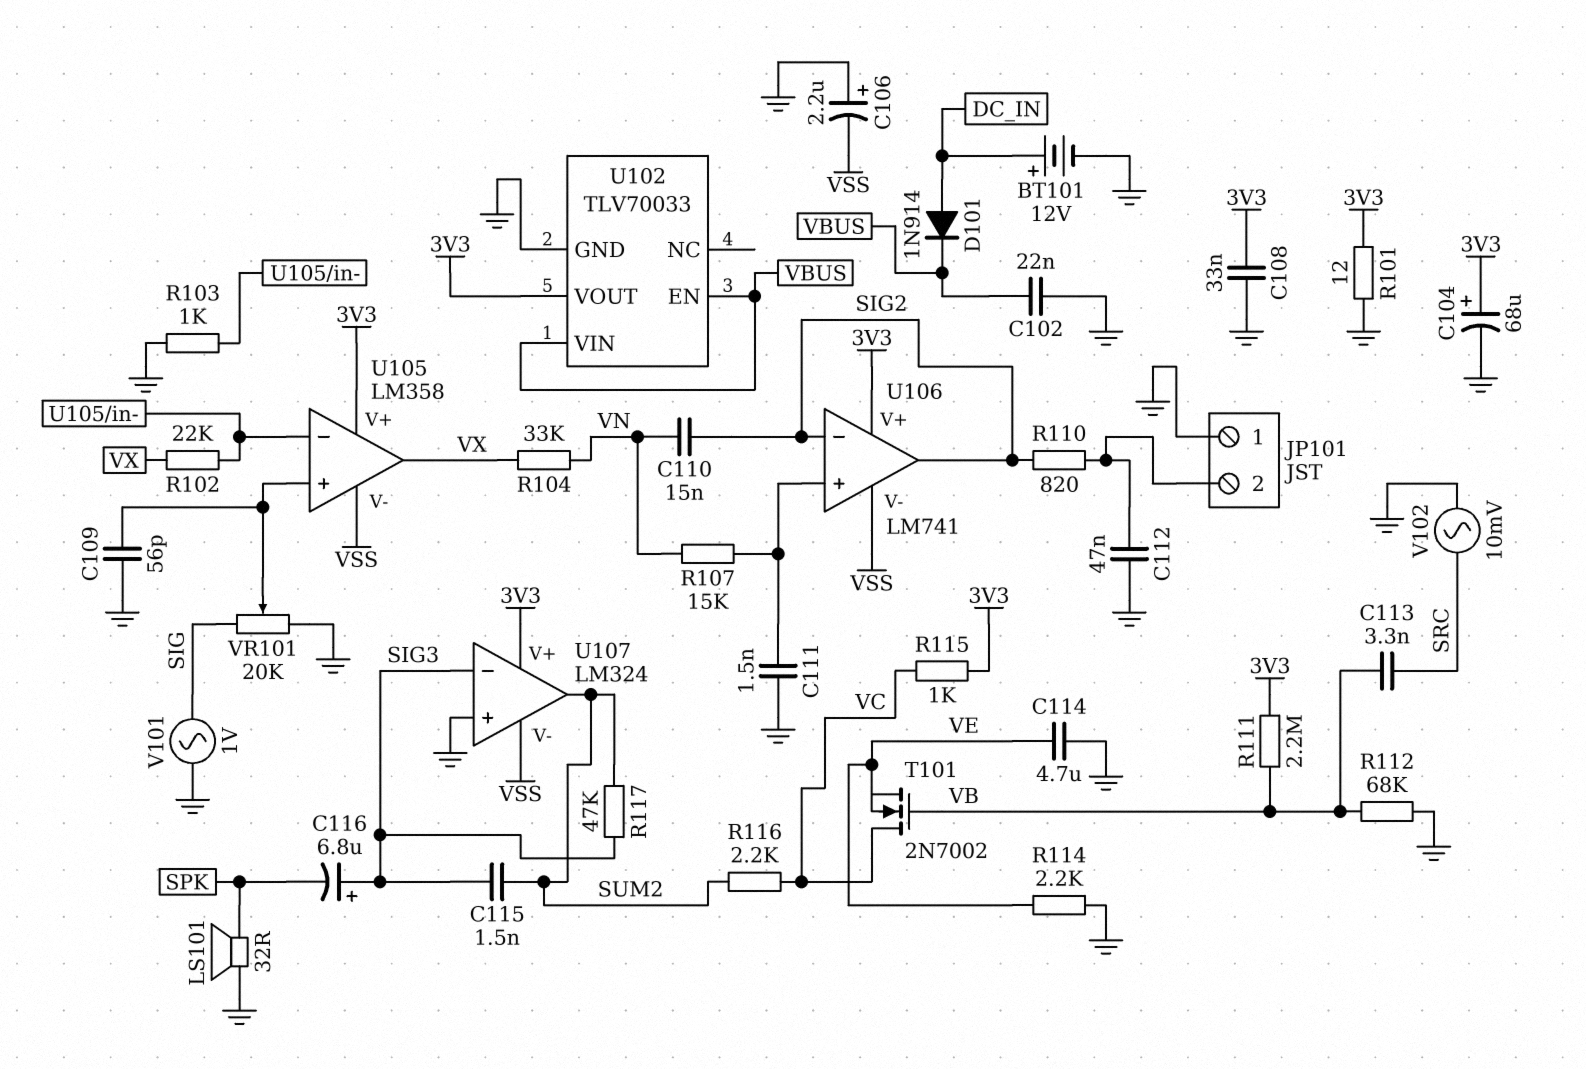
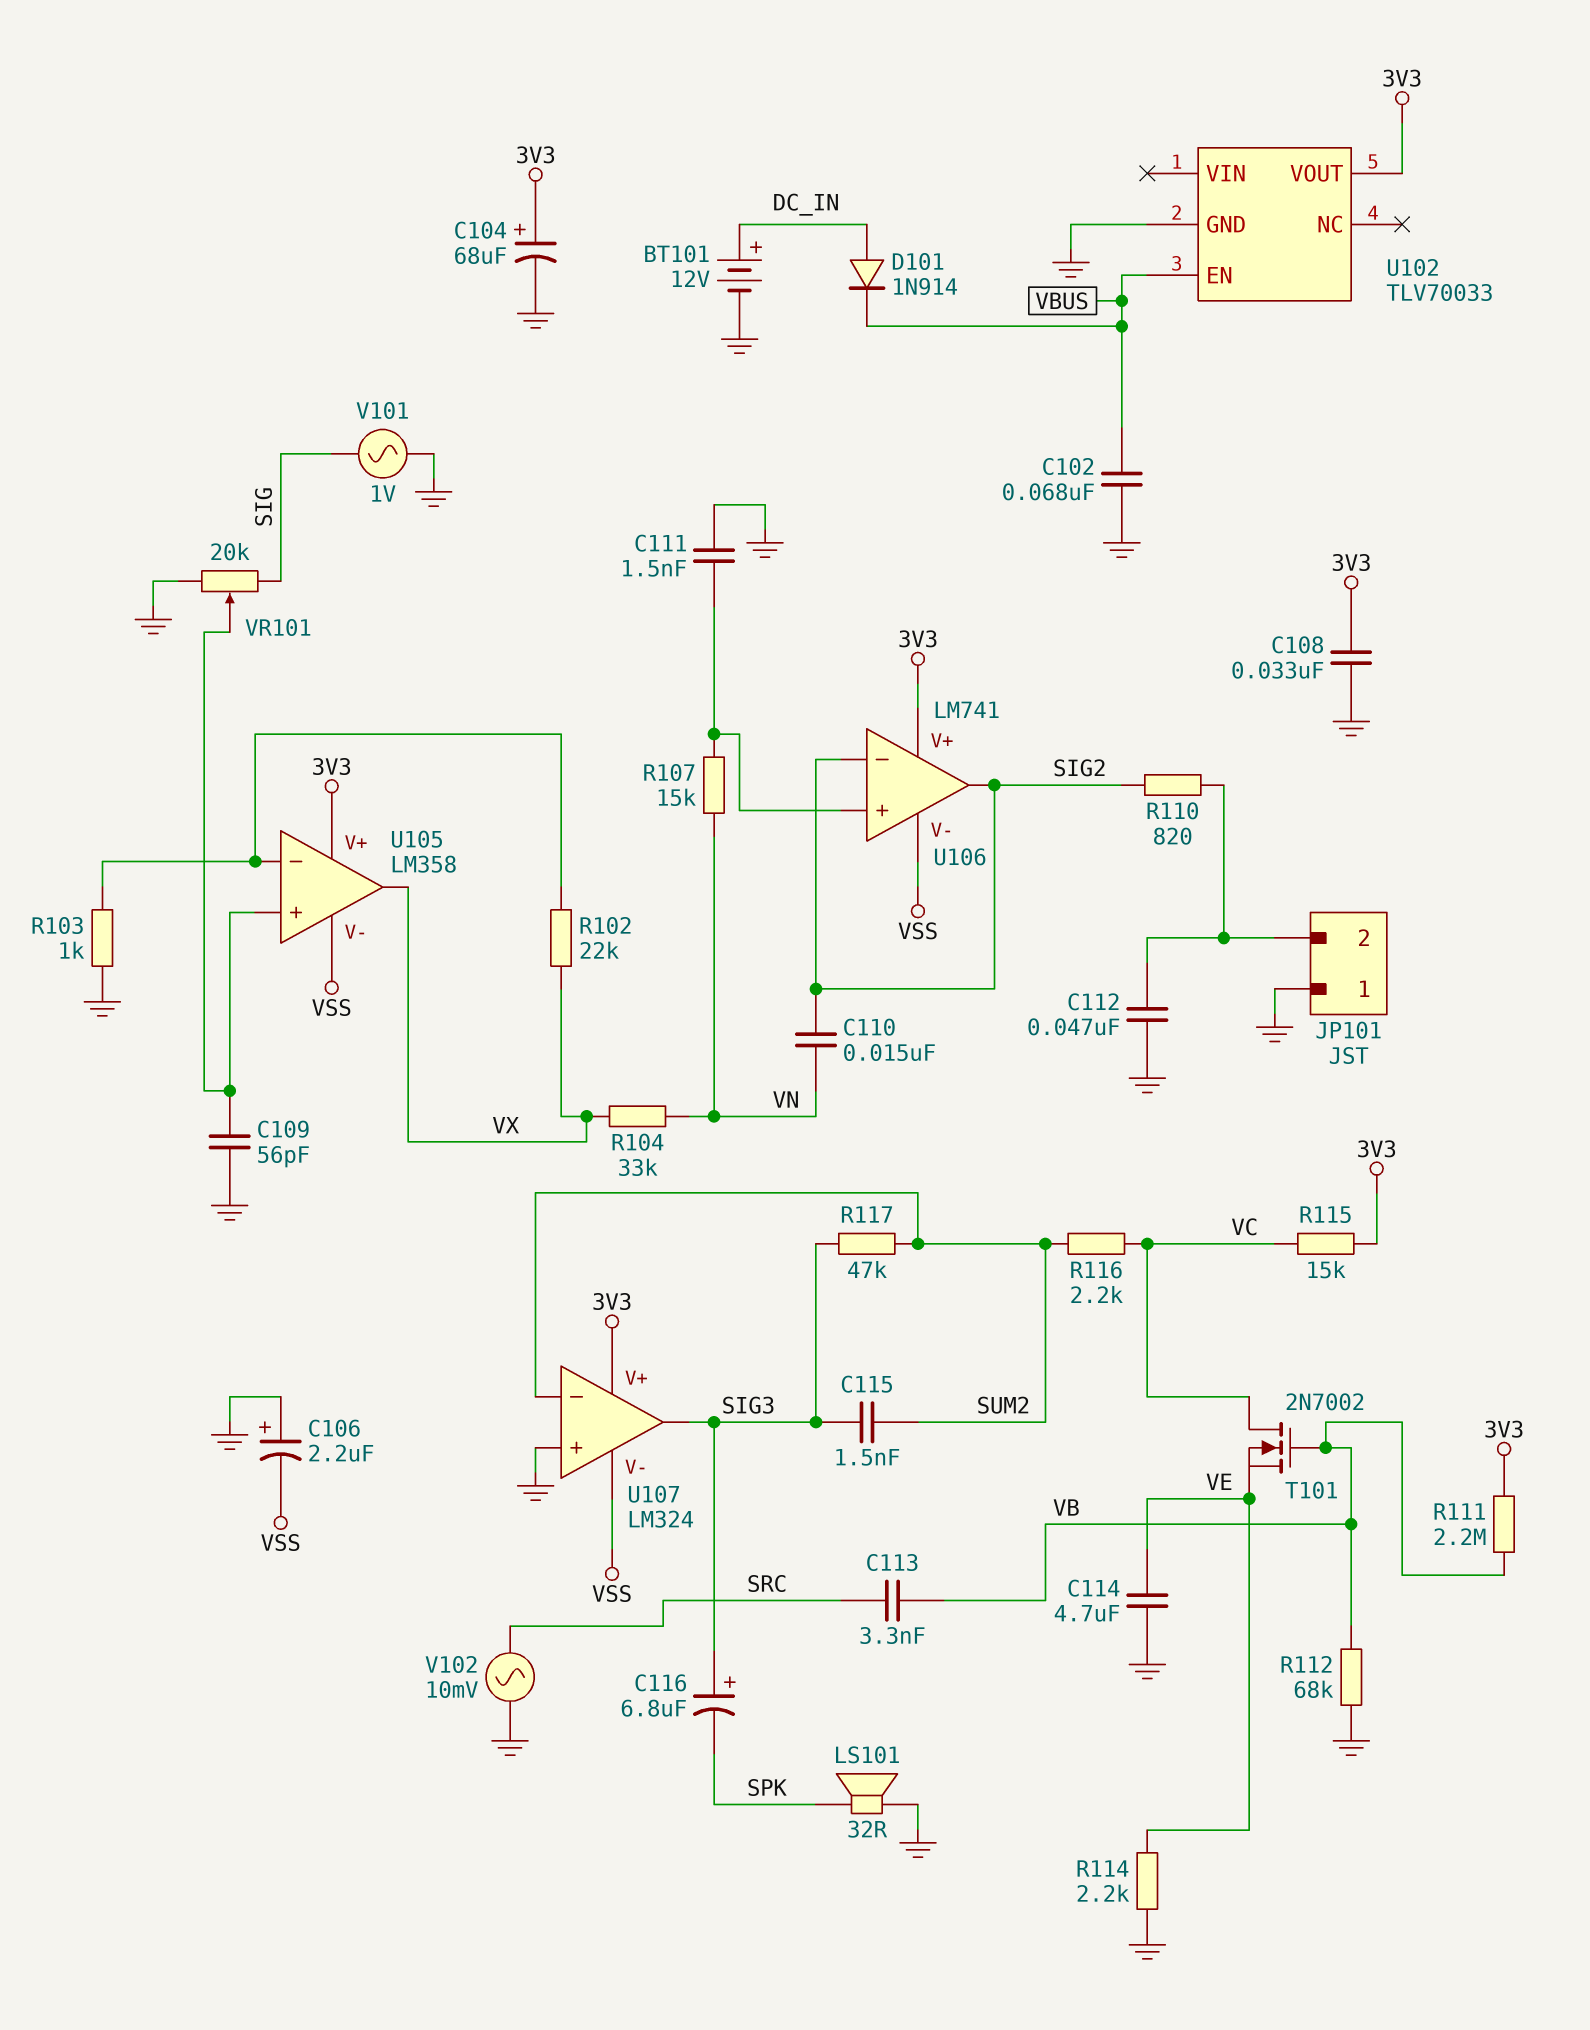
C102: 22nF (GND, VBUS) -> 68nF (GND, VBUS)
R101: 12 (3V3, GND) -> none
R115: 1k (3V3, VC) -> 15k (3V3, VC)
U102 pin VIN: VBUS -> none
U107 pin in-: SIG3 -> SUM2
U107 pin out: SUM2 -> SIG3

